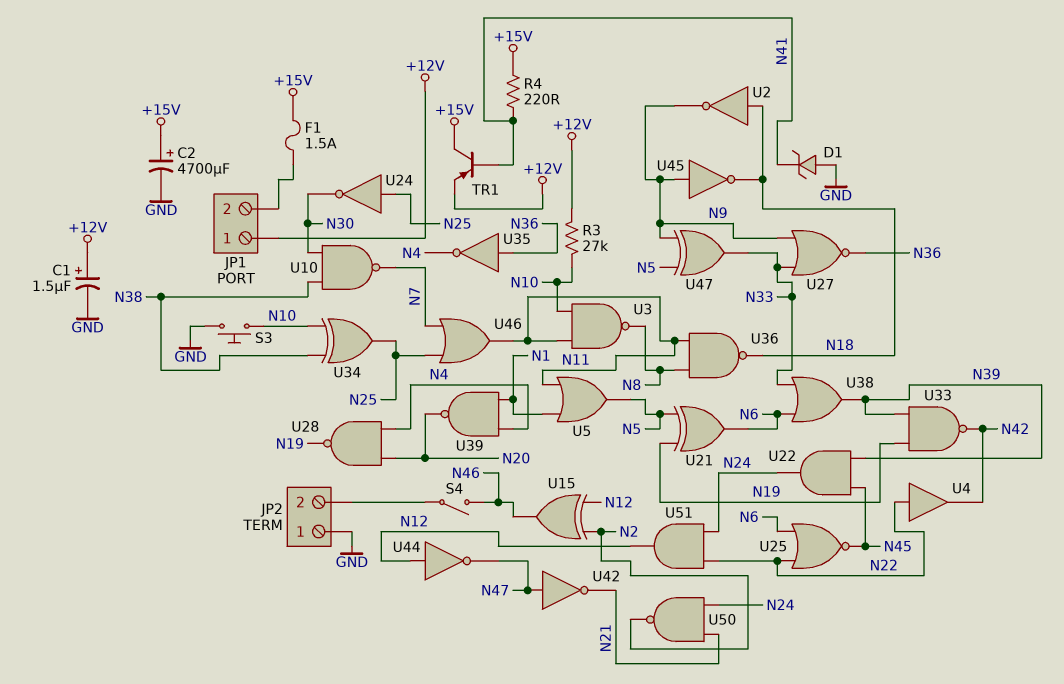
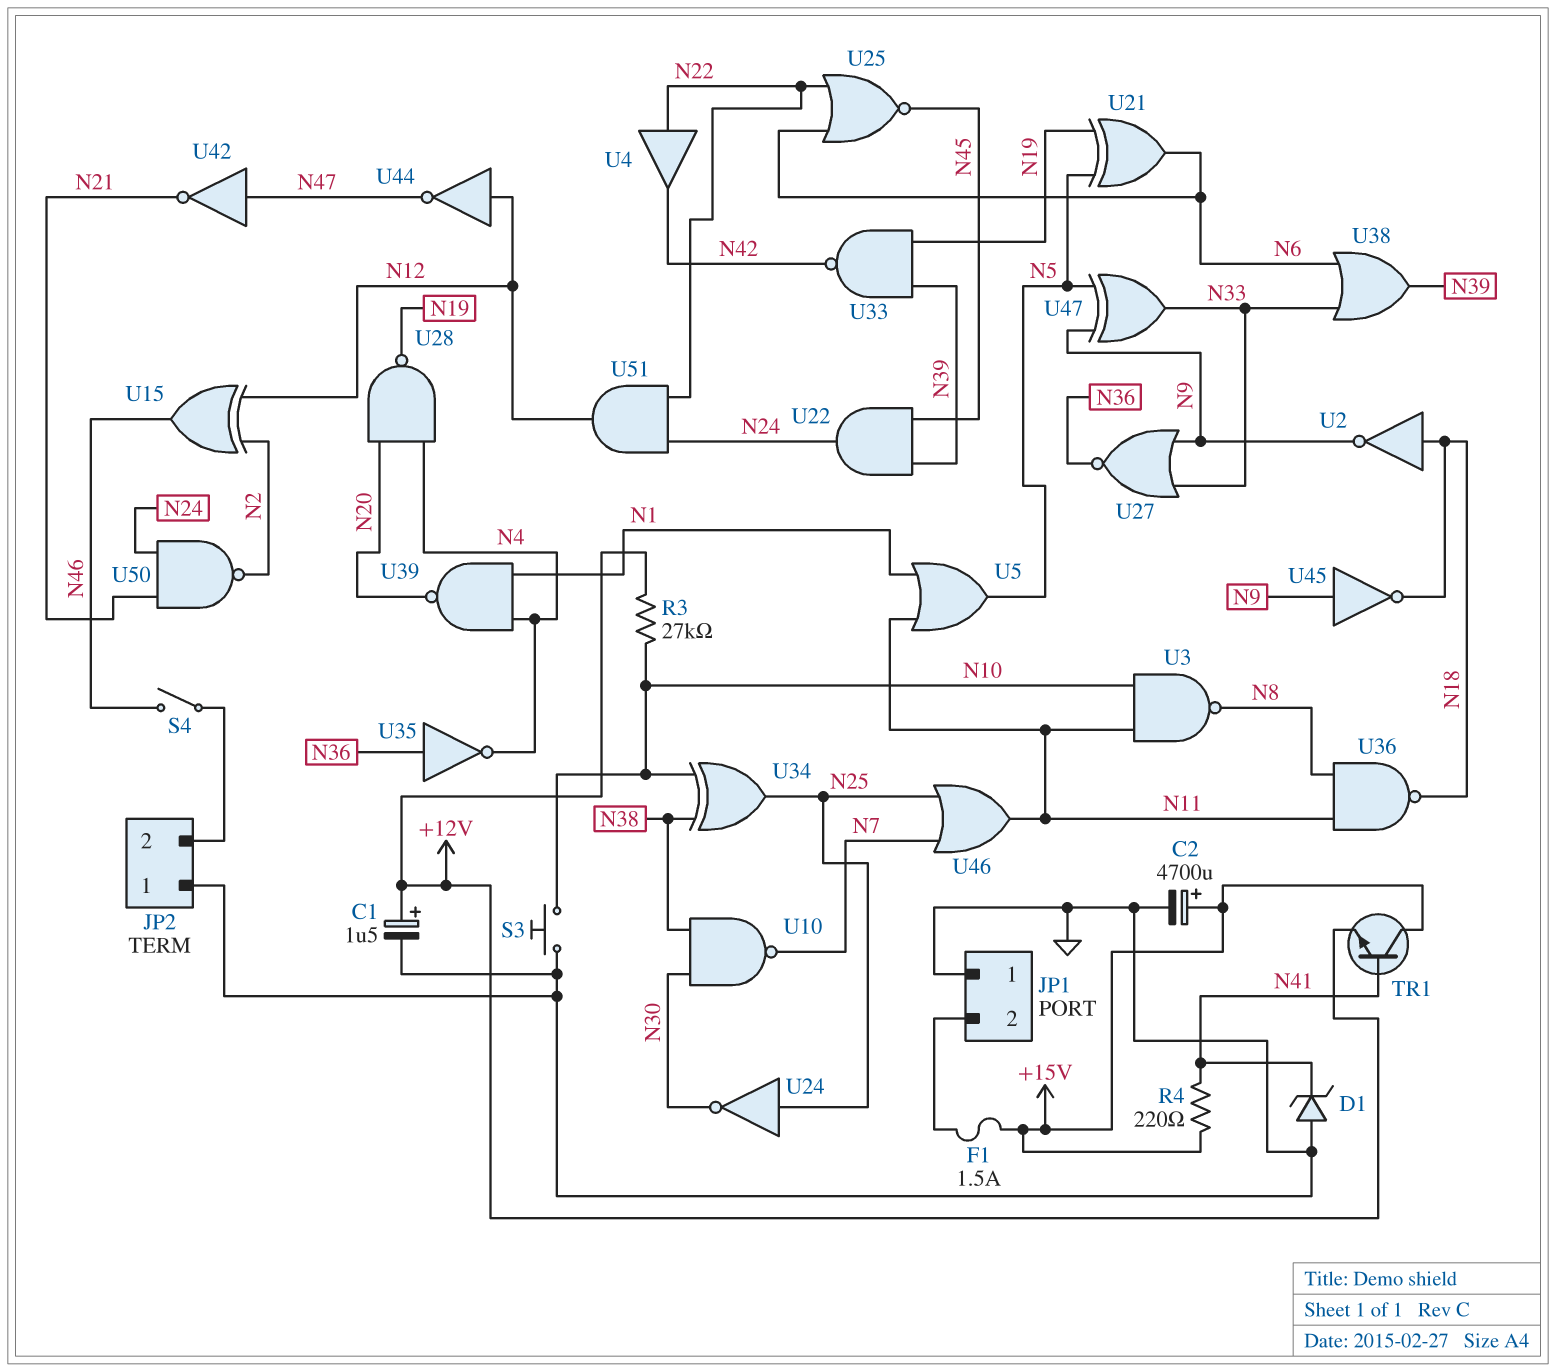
JP1 pin 1: +12V -> GND
TR1: PNP (B N41, C +15V, E +12V) -> NPN (B N41, C +15V, E +12V)

